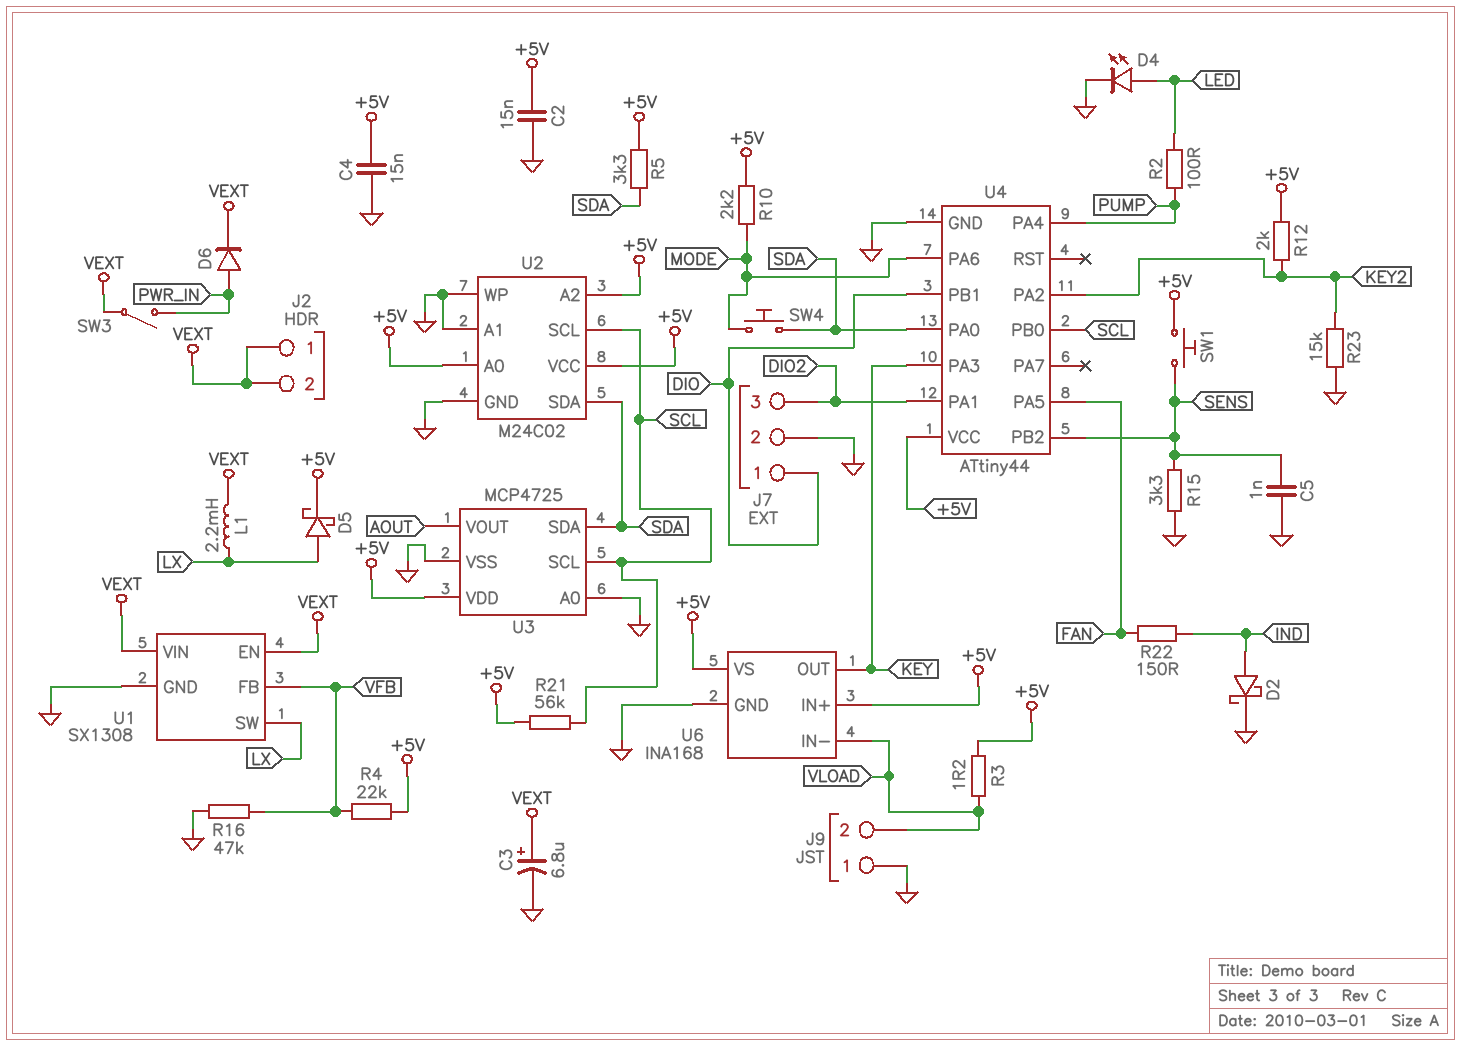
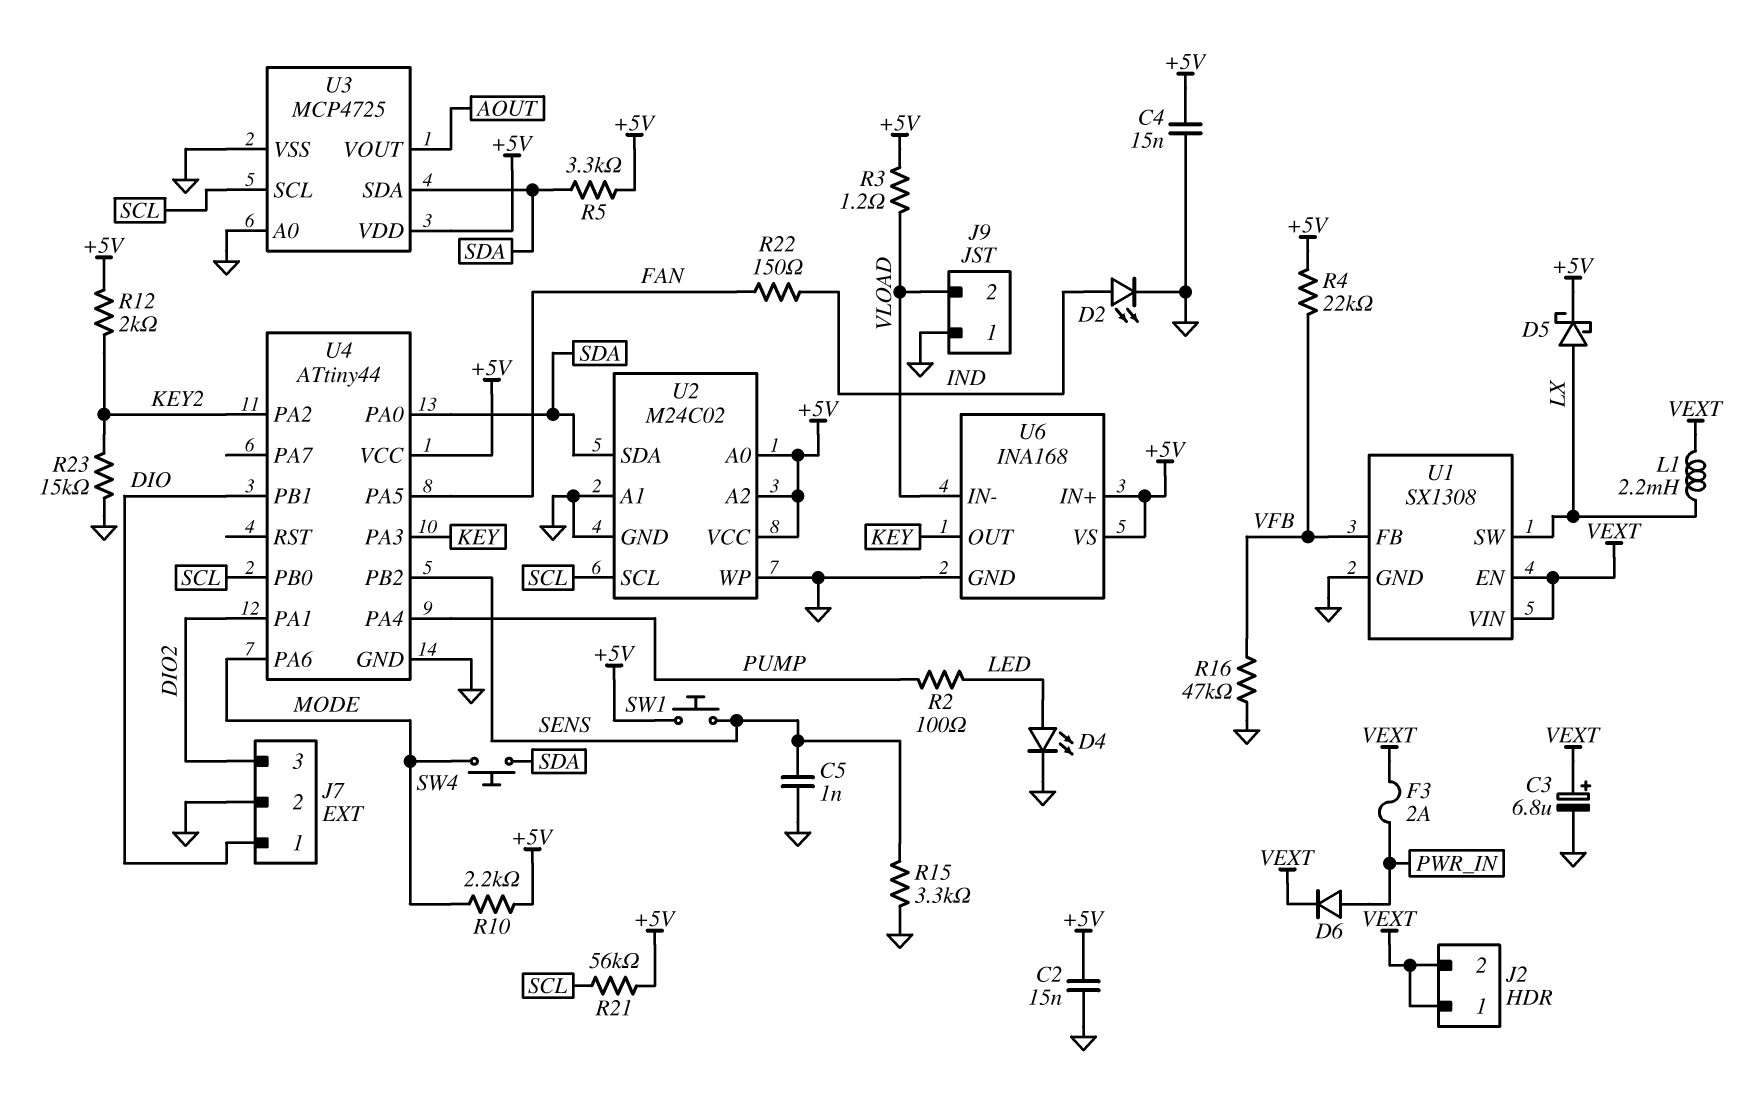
D2: schottky (A IND, K GND) -> LED (A IND, K GND)
F3: none -> 2A (PWR_IN, VEXT)
SW3: switch (PWR_IN, VEXT) -> none

